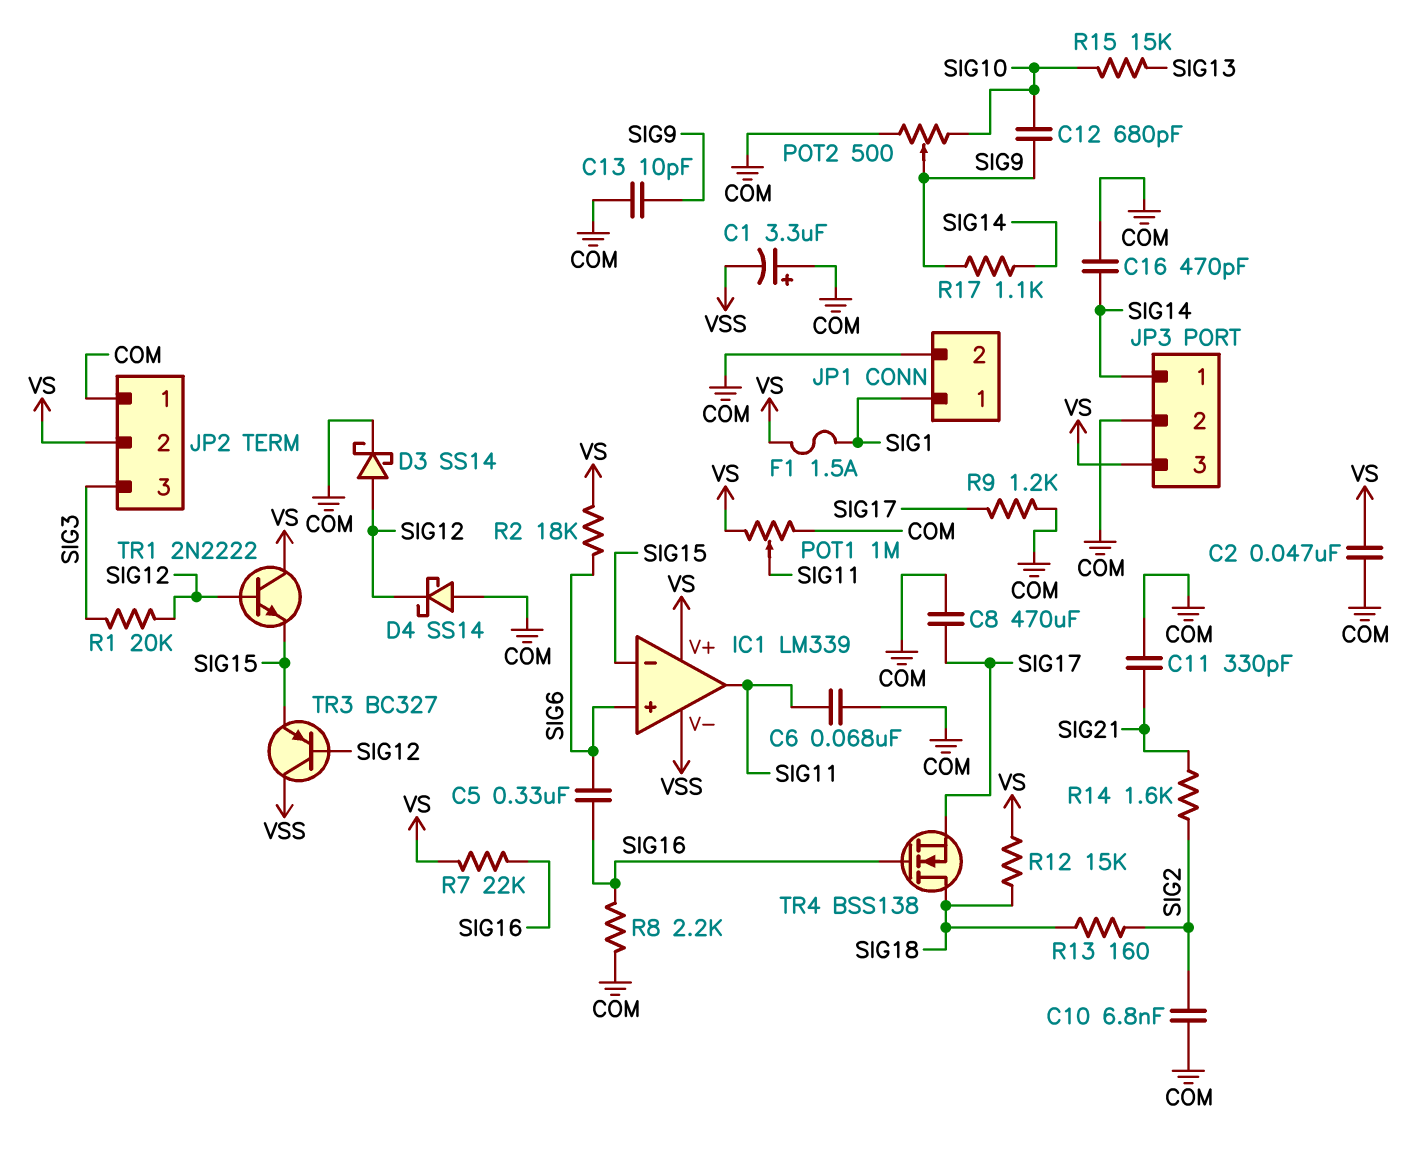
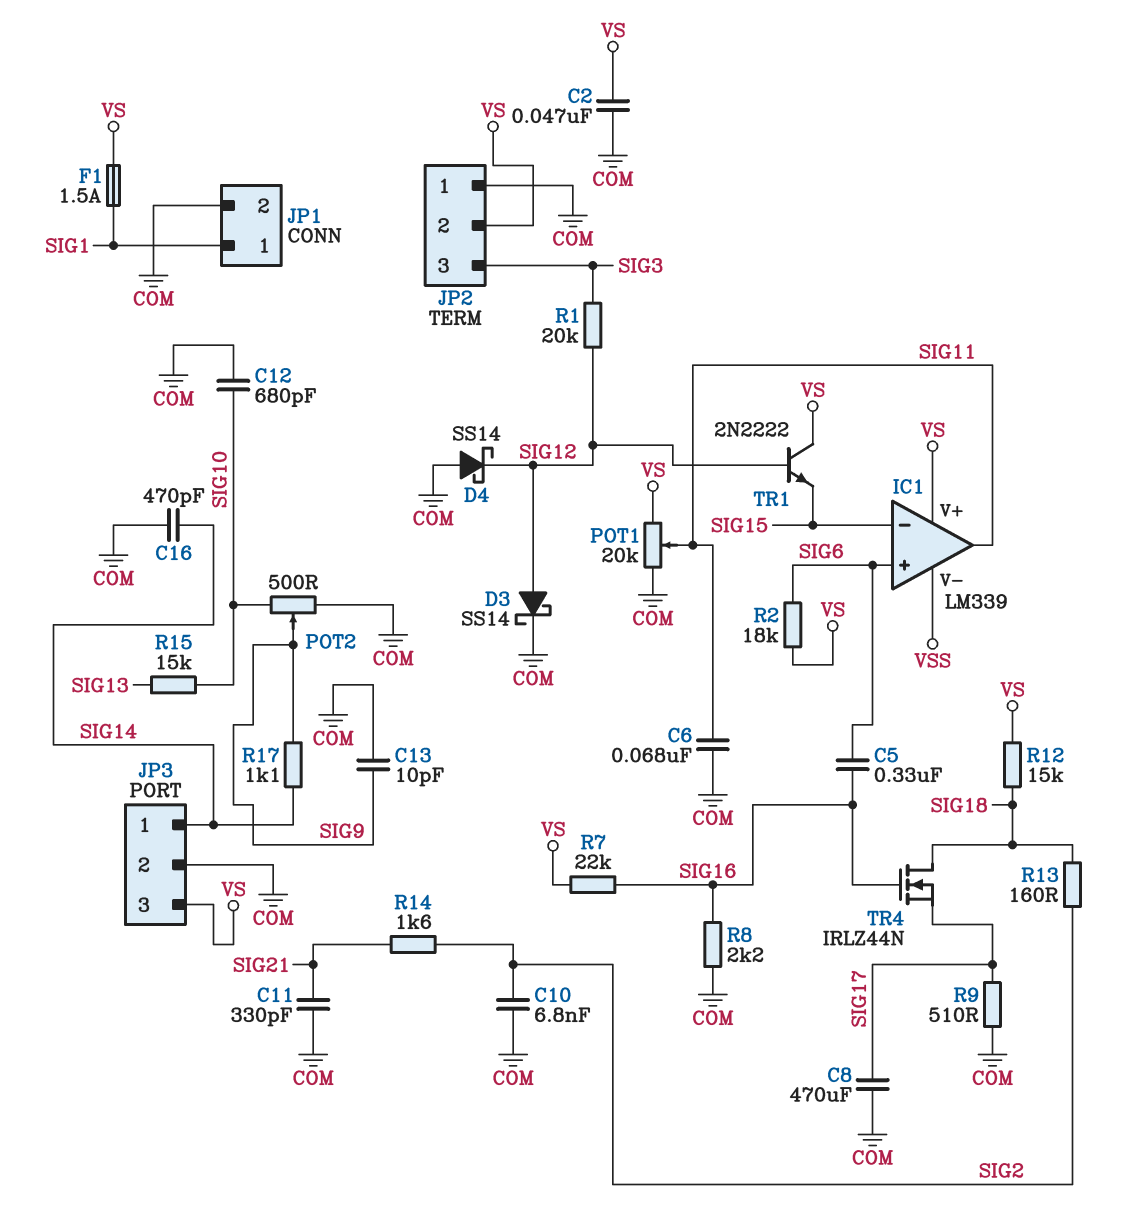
C1: 3.3uF (plus COM, minus VSS) -> none
C12: 680pF (SIG9, SIG10) -> 680pF (COM, SIG10)
POT1: 1M (COM, VS, wiper SIG11) -> 20k (COM, VS, wiper SIG11)
R9: 1.2k (COM, SIG17) -> 510 (COM, SIG17)
TR3: PNP BC327 (B SIG12, C VSS, E SIG15) -> none
TR4: NMOS BSS138 (G SIG16, D SIG18, S SIG17) -> NMOS IRLZ44N (G SIG16, D SIG18, S SIG17)

